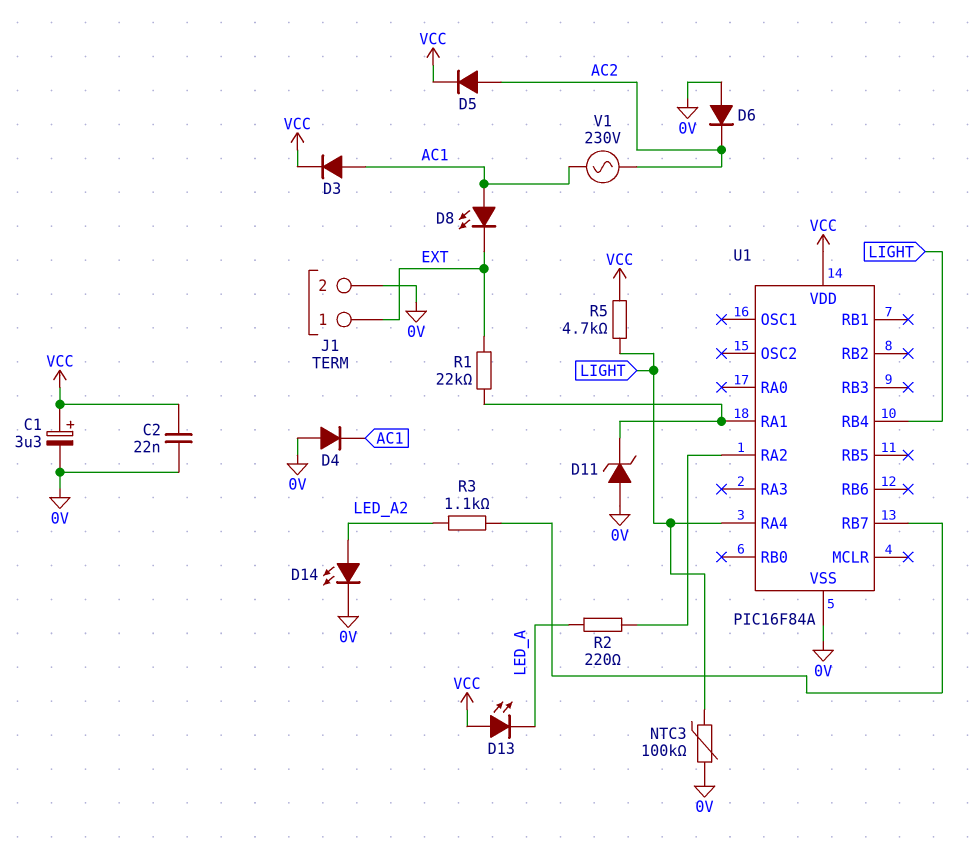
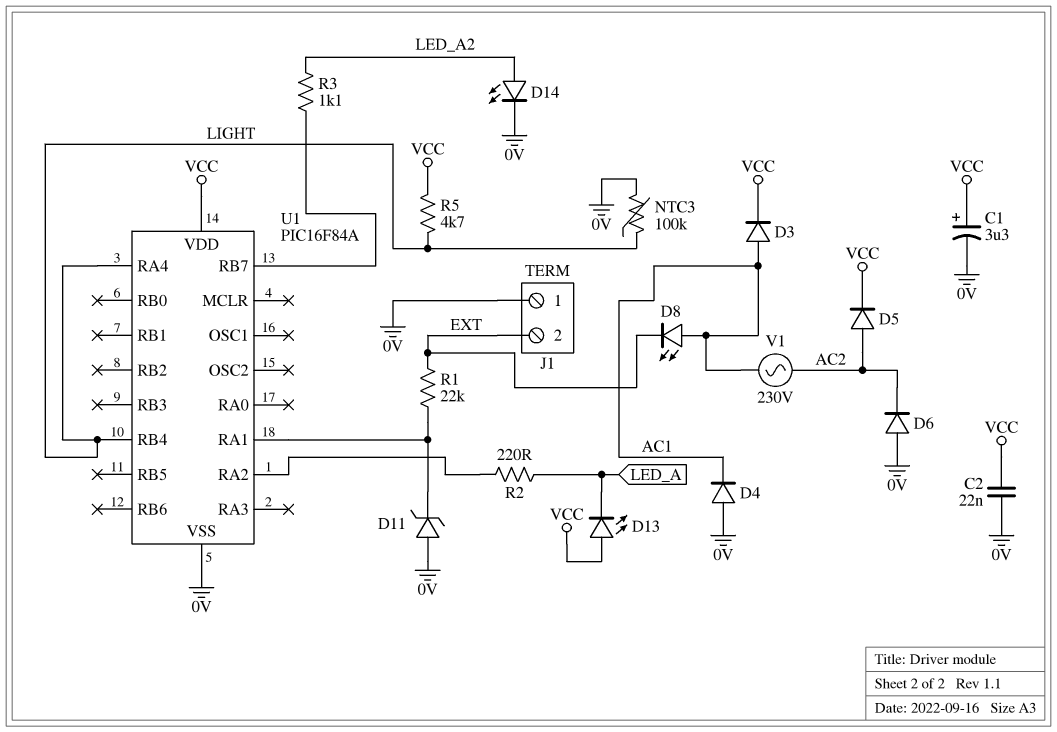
J1 pin 1: EXT -> 0V
J1 pin 2: 0V -> EXT

